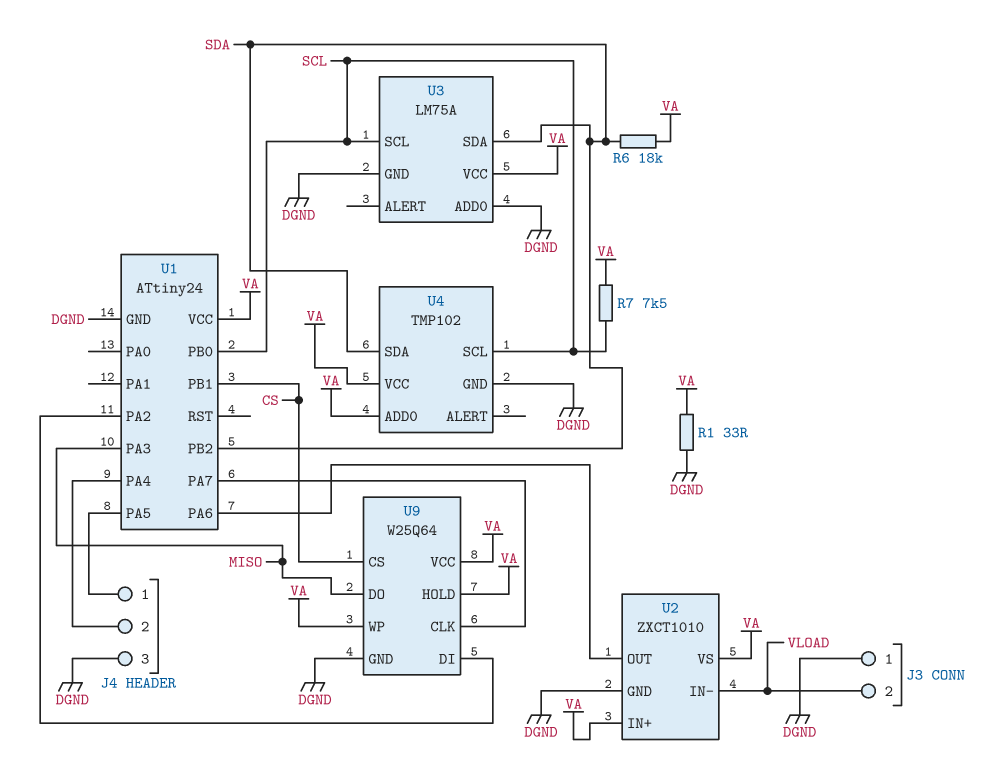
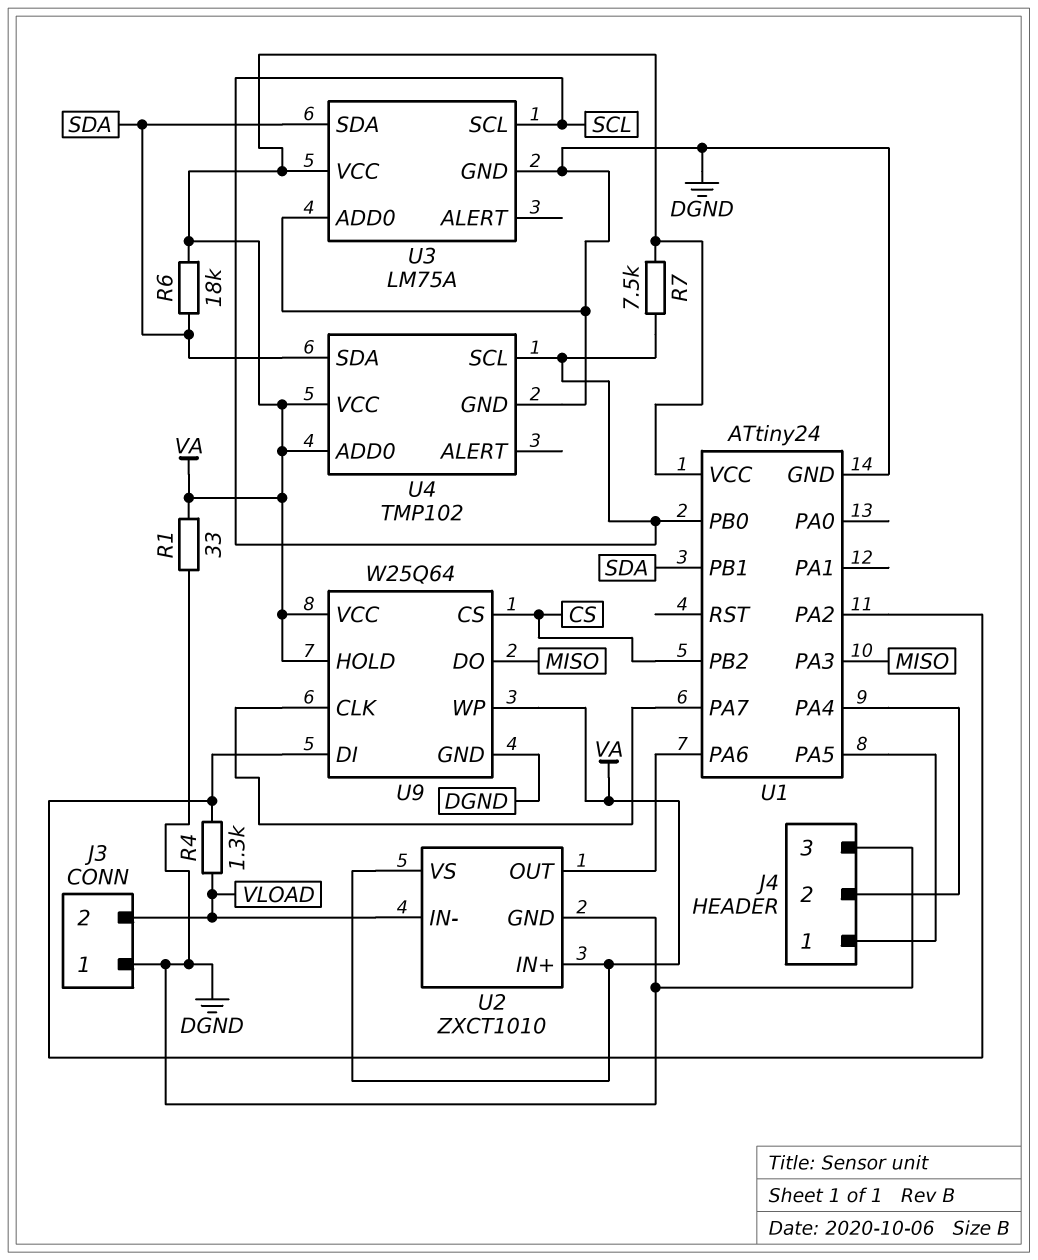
R4: none -> 1.3k (U1/PA2, VLOAD)
U1 pin PB1: CS -> SDA
U1 pin PB2: SDA -> CS

